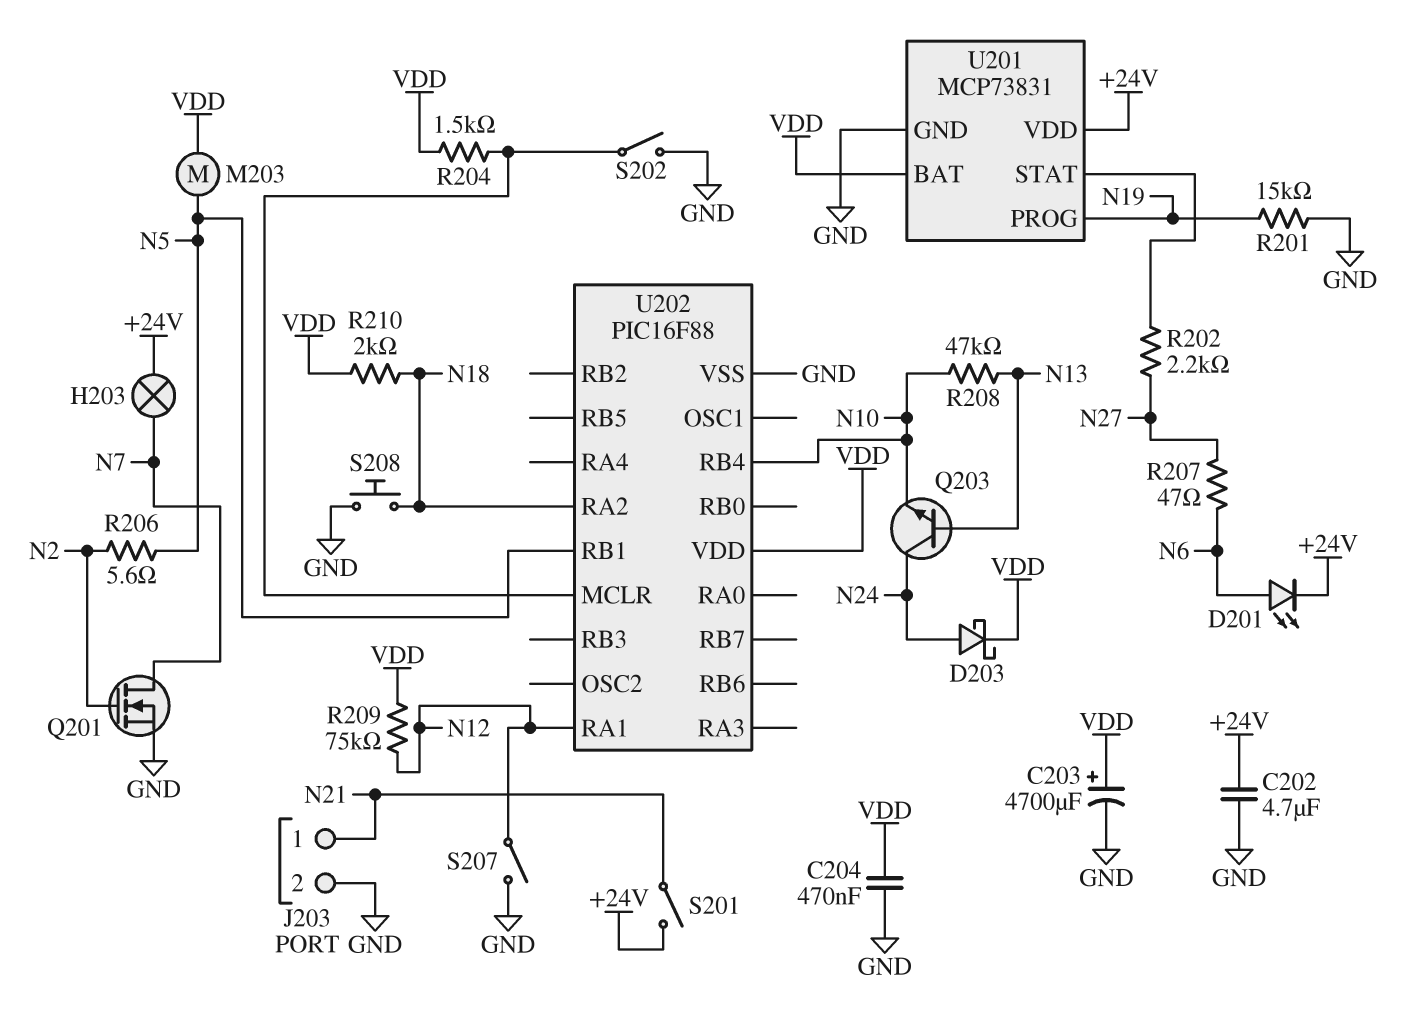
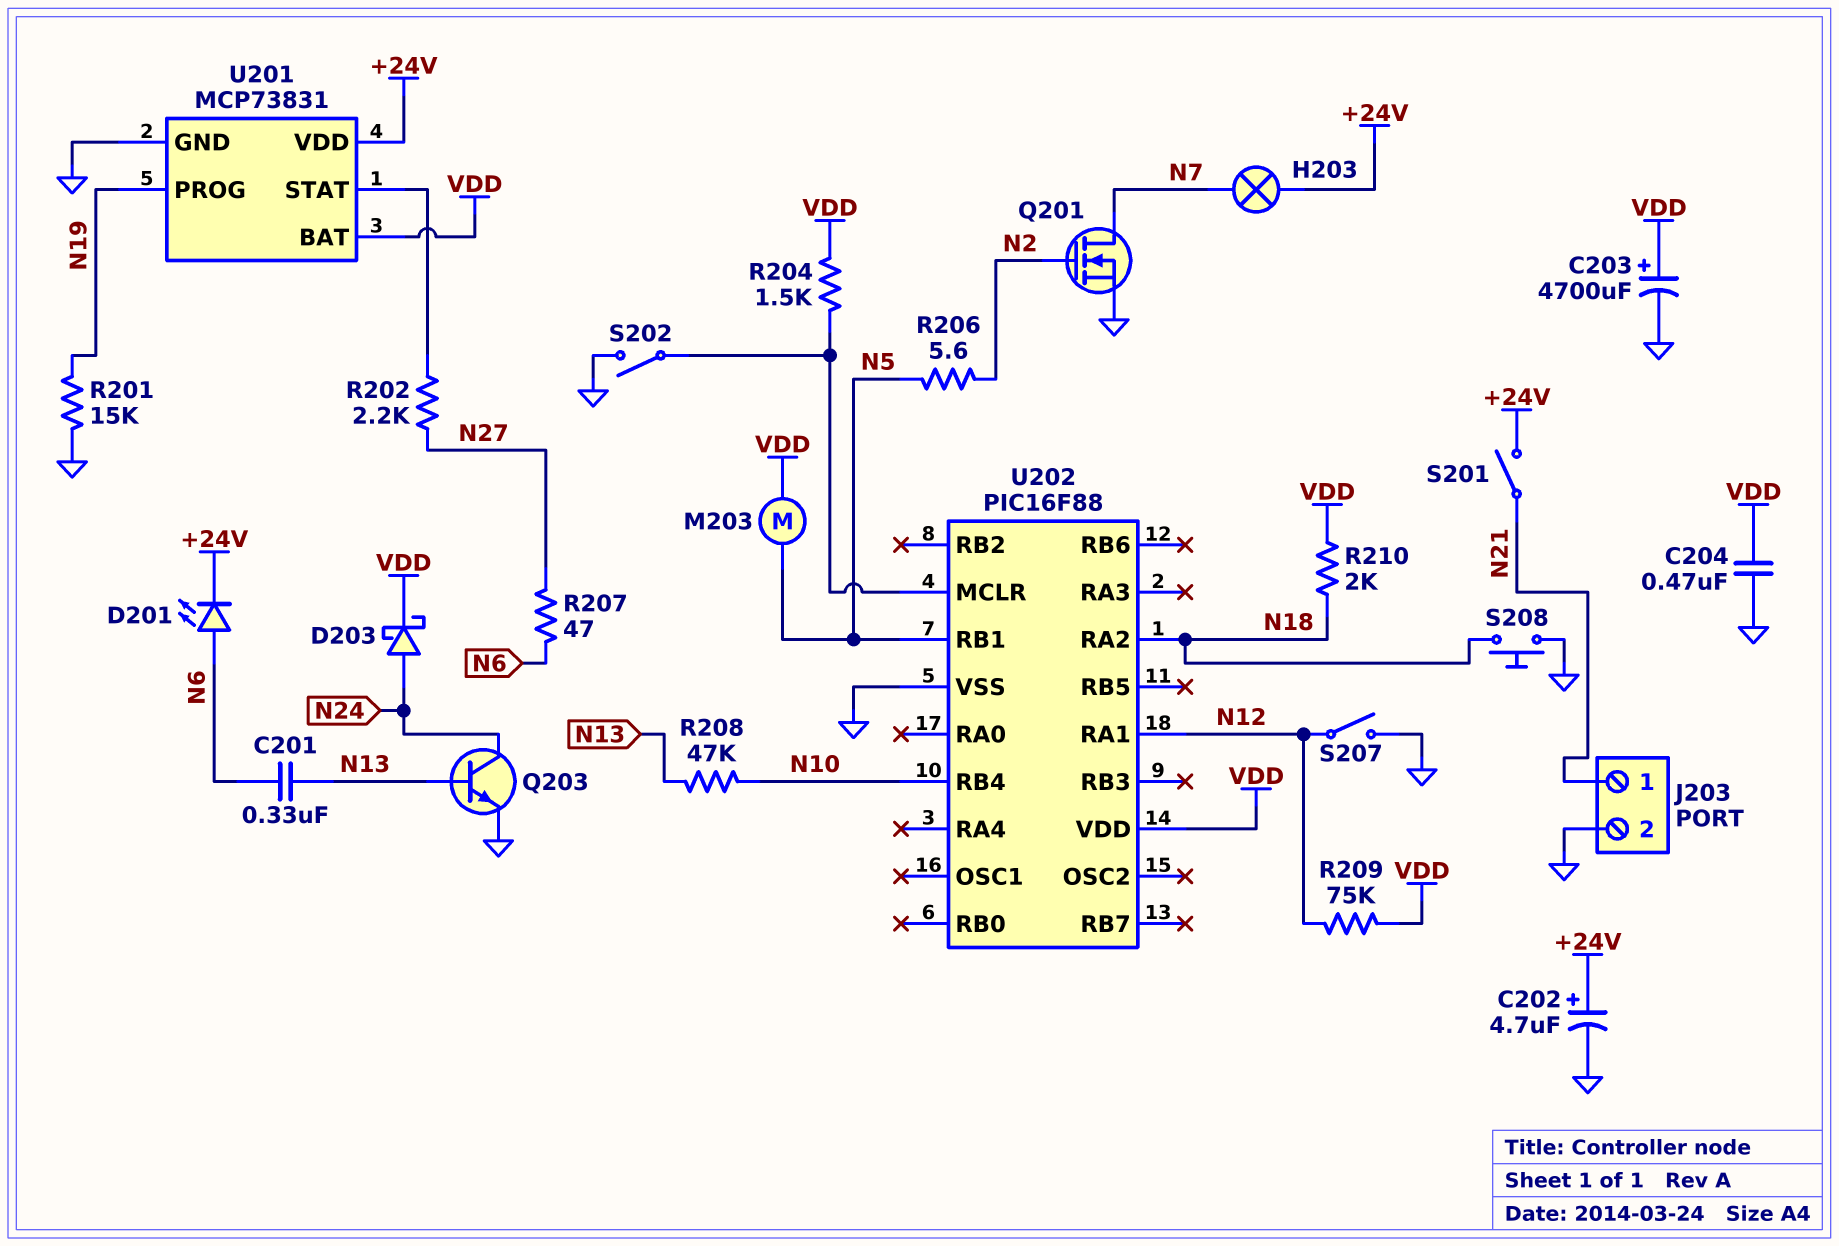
C201: none -> 330nF (N6, N13)
C202: 4.7uF (+24V, GND) -> 4.7uF (plus +24V, minus GND)
Q203: NPN (B N13, C N24, E N10) -> NPN (B N13, C N24, E GND)

